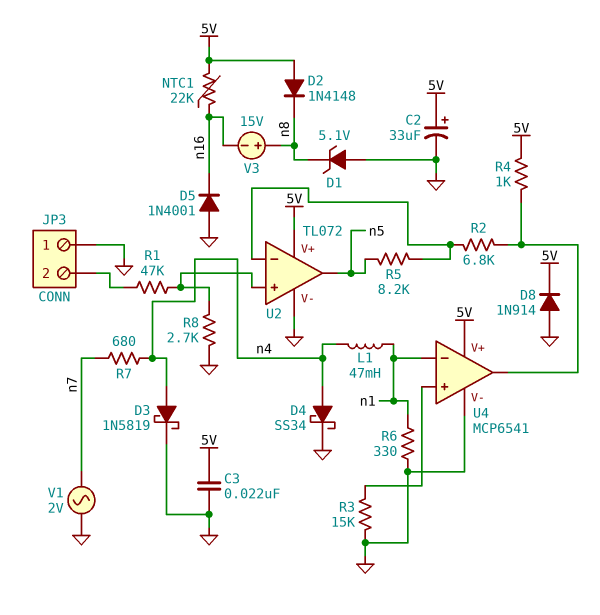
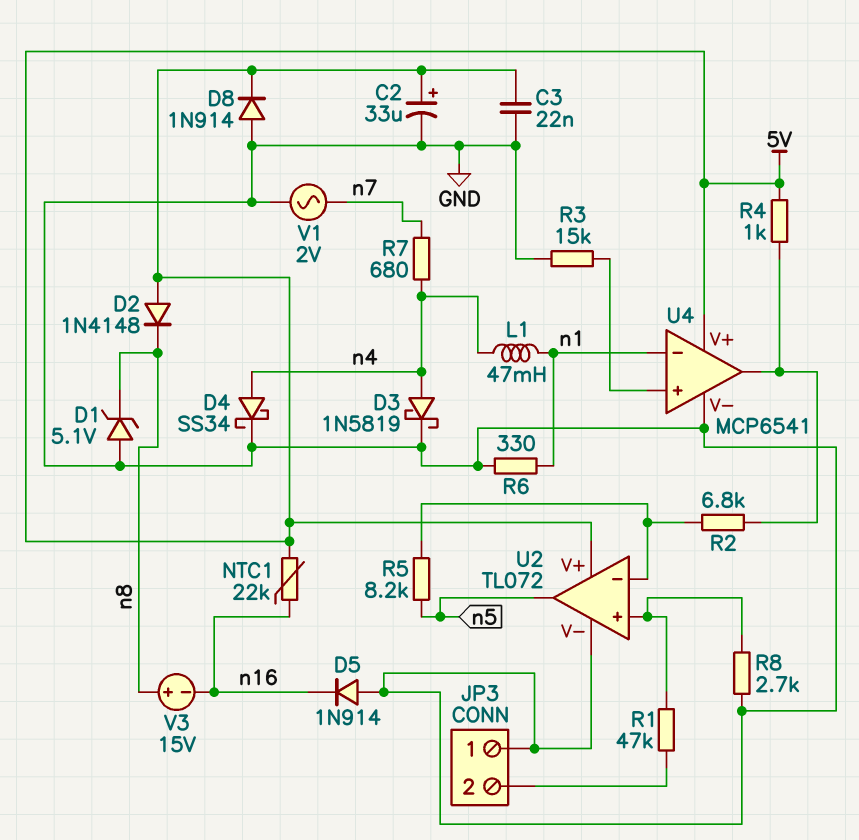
D5: diode 1N4001 (A GND, K n16) -> diode 1N914 (A GND, K n16)

